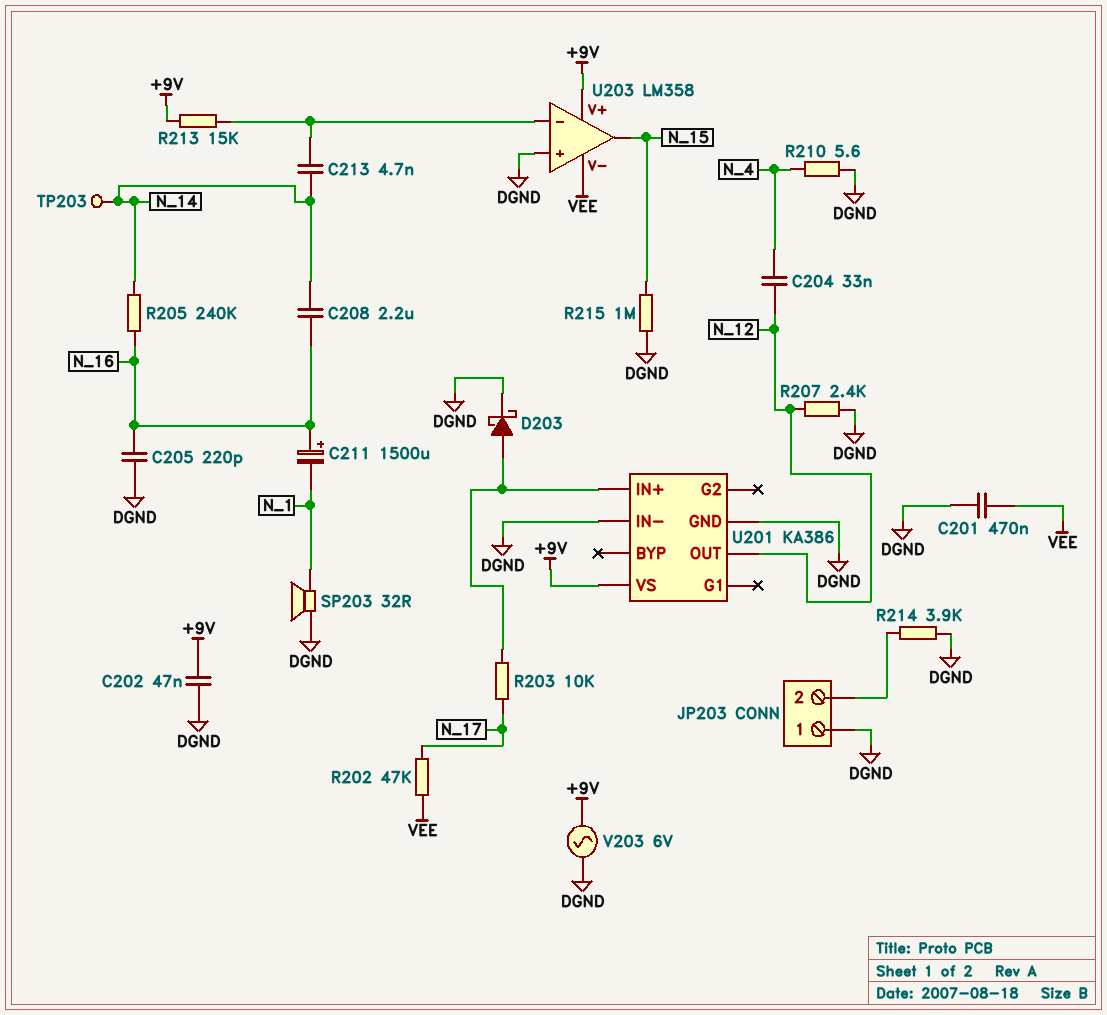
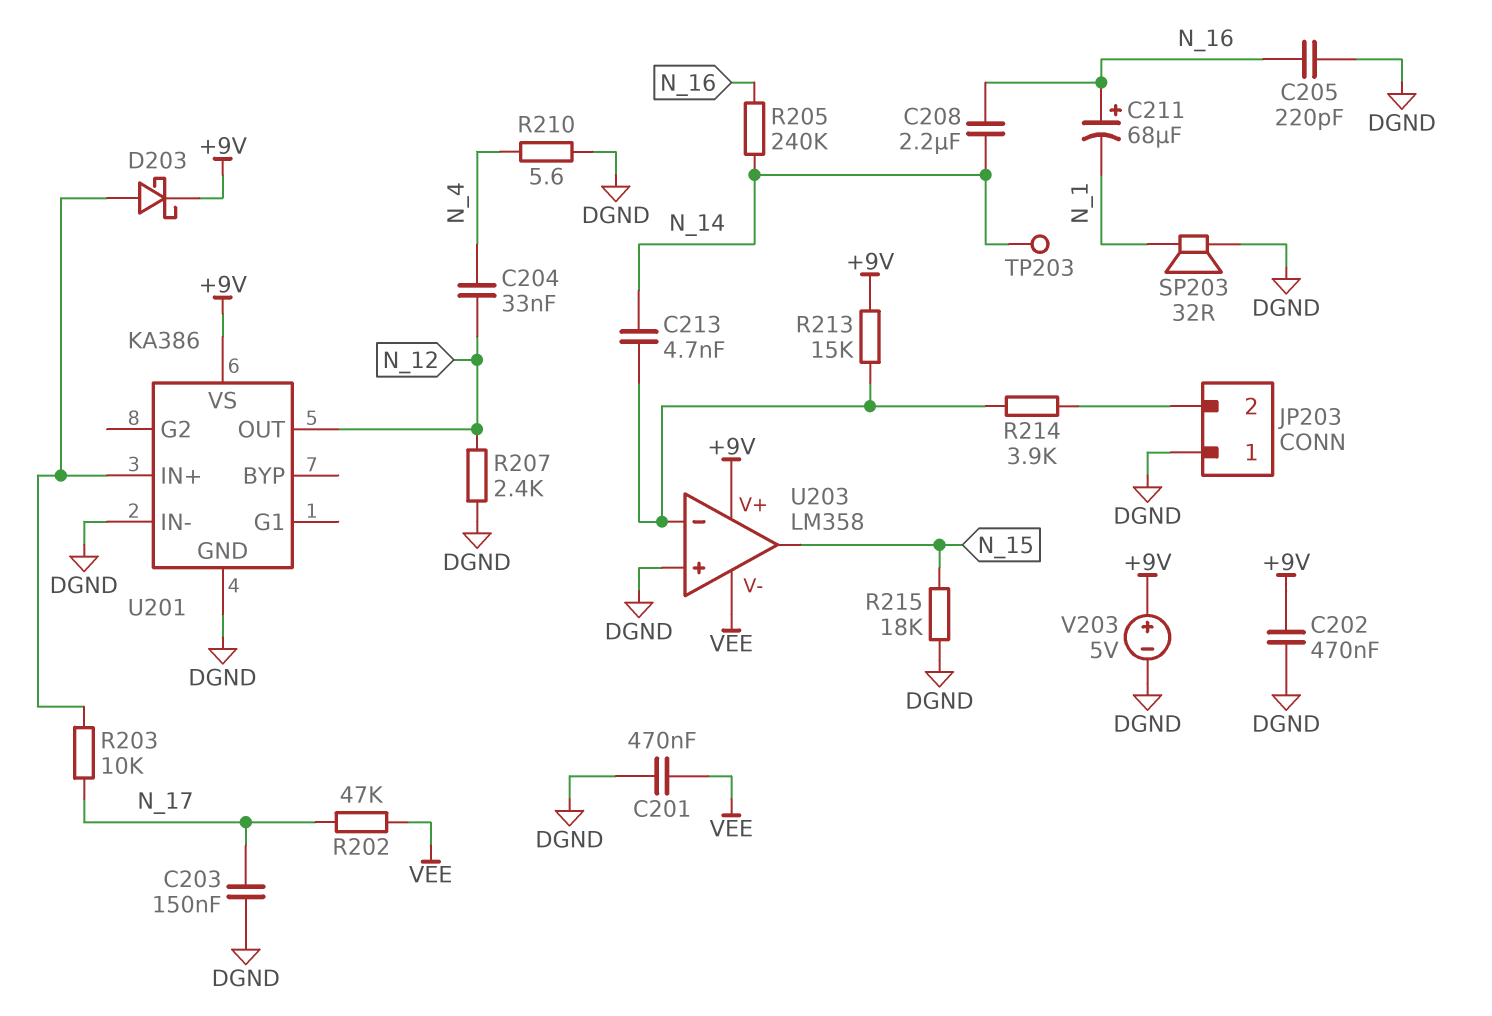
C202: 47nF (+9V, DGND) -> 470nF (+9V, DGND)
C203: none -> 150nF (DGND, N_17)
C211: 1500uF (plus N_16, minus N_1) -> 68uF (plus N_16, minus N_1)
D203: schottky (A U201/IN+, K DGND) -> schottky (A U201/IN+, K +9V)
R214: 3.9k (DGND, JP203/2) -> 3.9k (JP203/2, U203/in-)
R215: 1M (DGND, N_15) -> 18k (DGND, N_15)
V203: AC 6V (+9V, DGND) -> 5V (plus +9V, minus DGND)

